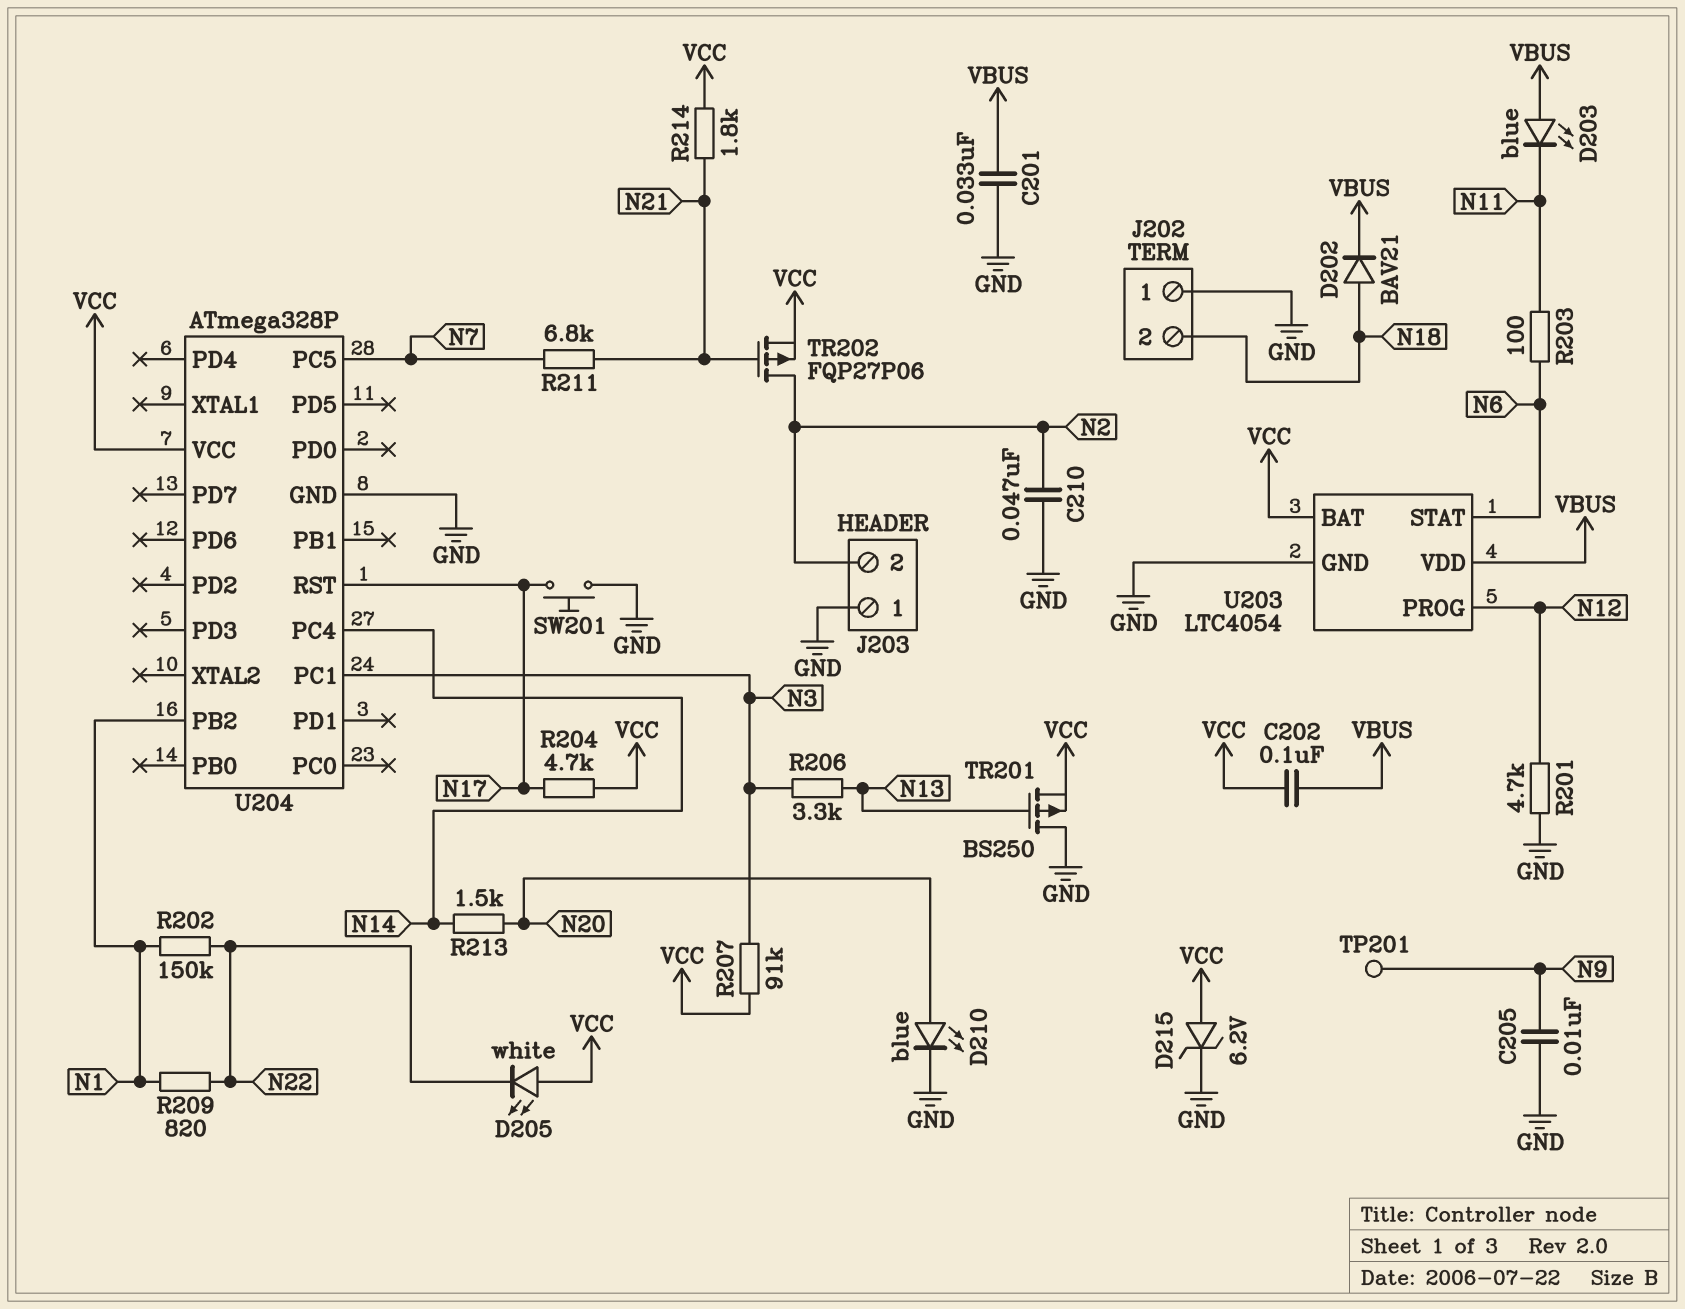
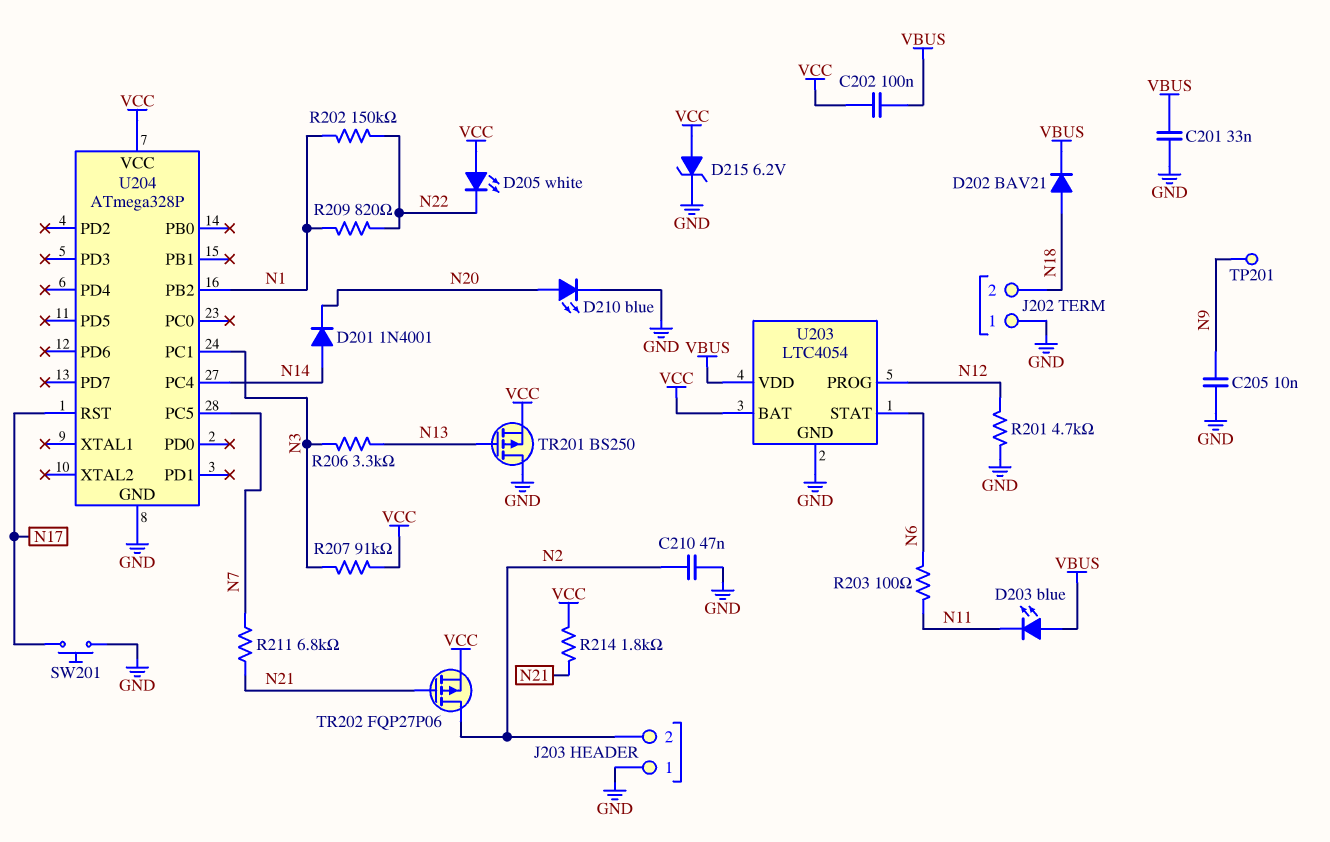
D201: none -> diode 1N4001 (A N14, K N20)
R204: 4.7k (N17, VCC) -> none
R213: 1.5k (N14, N20) -> none

